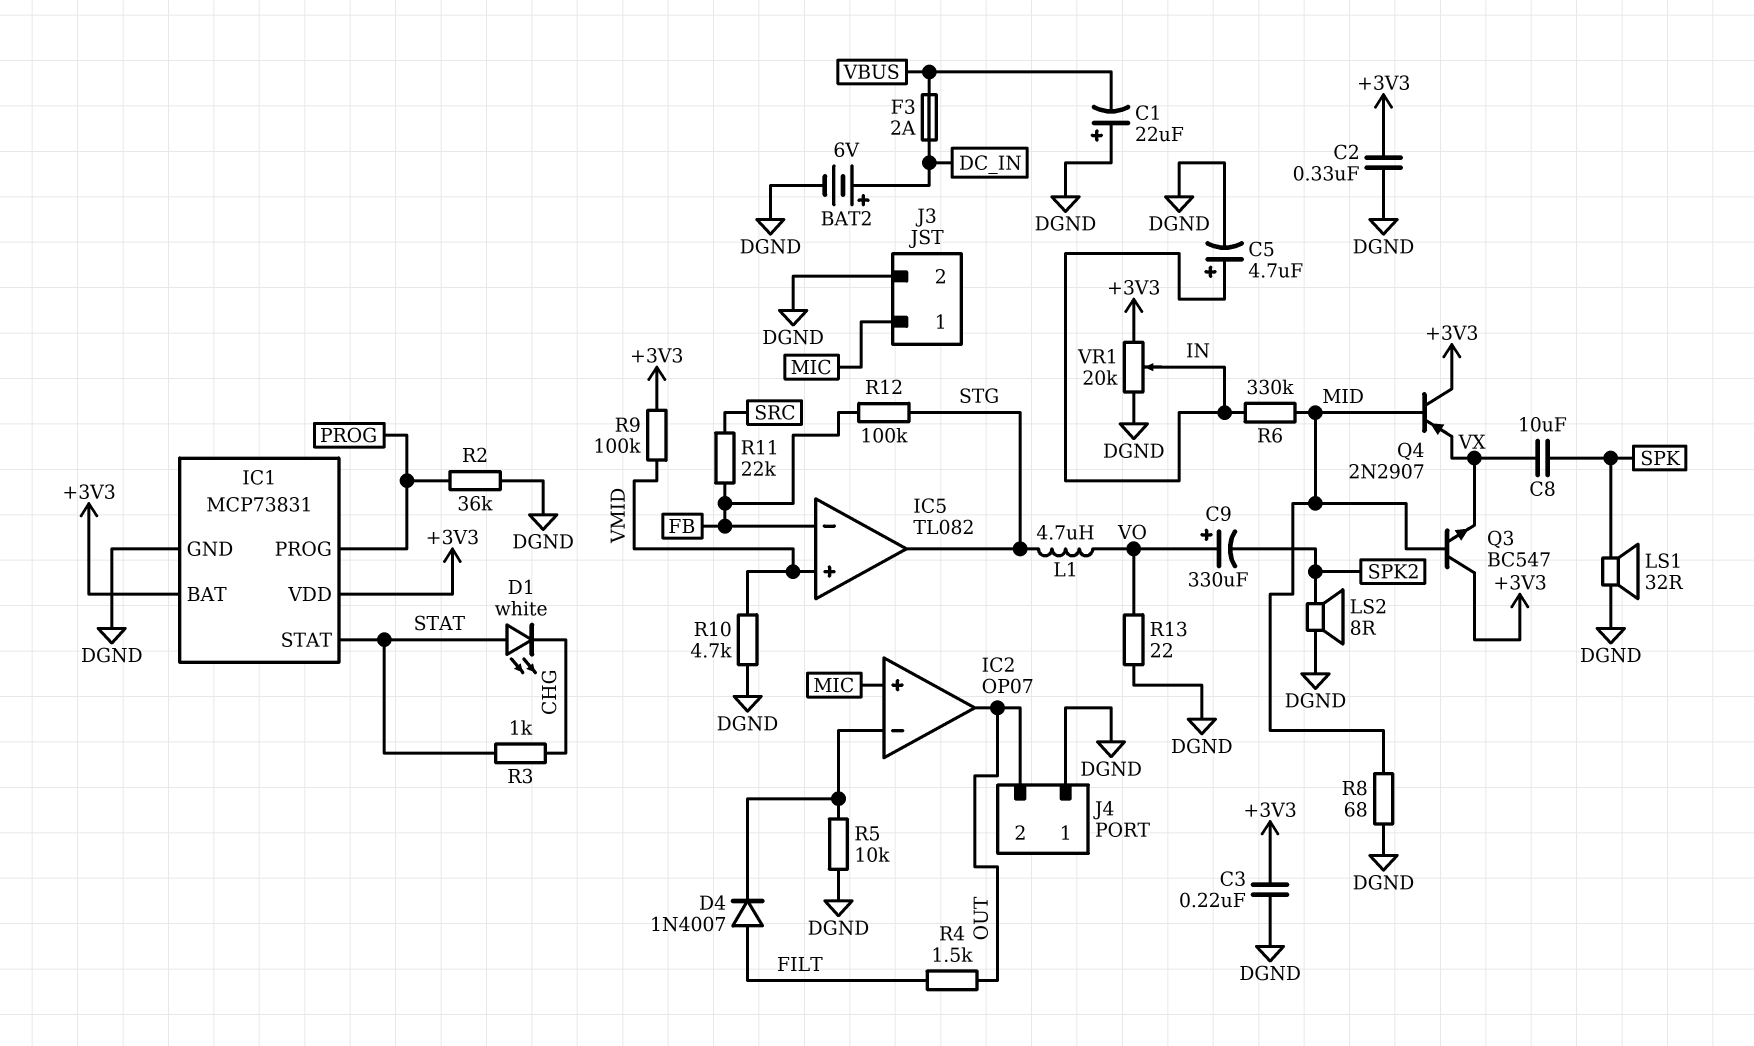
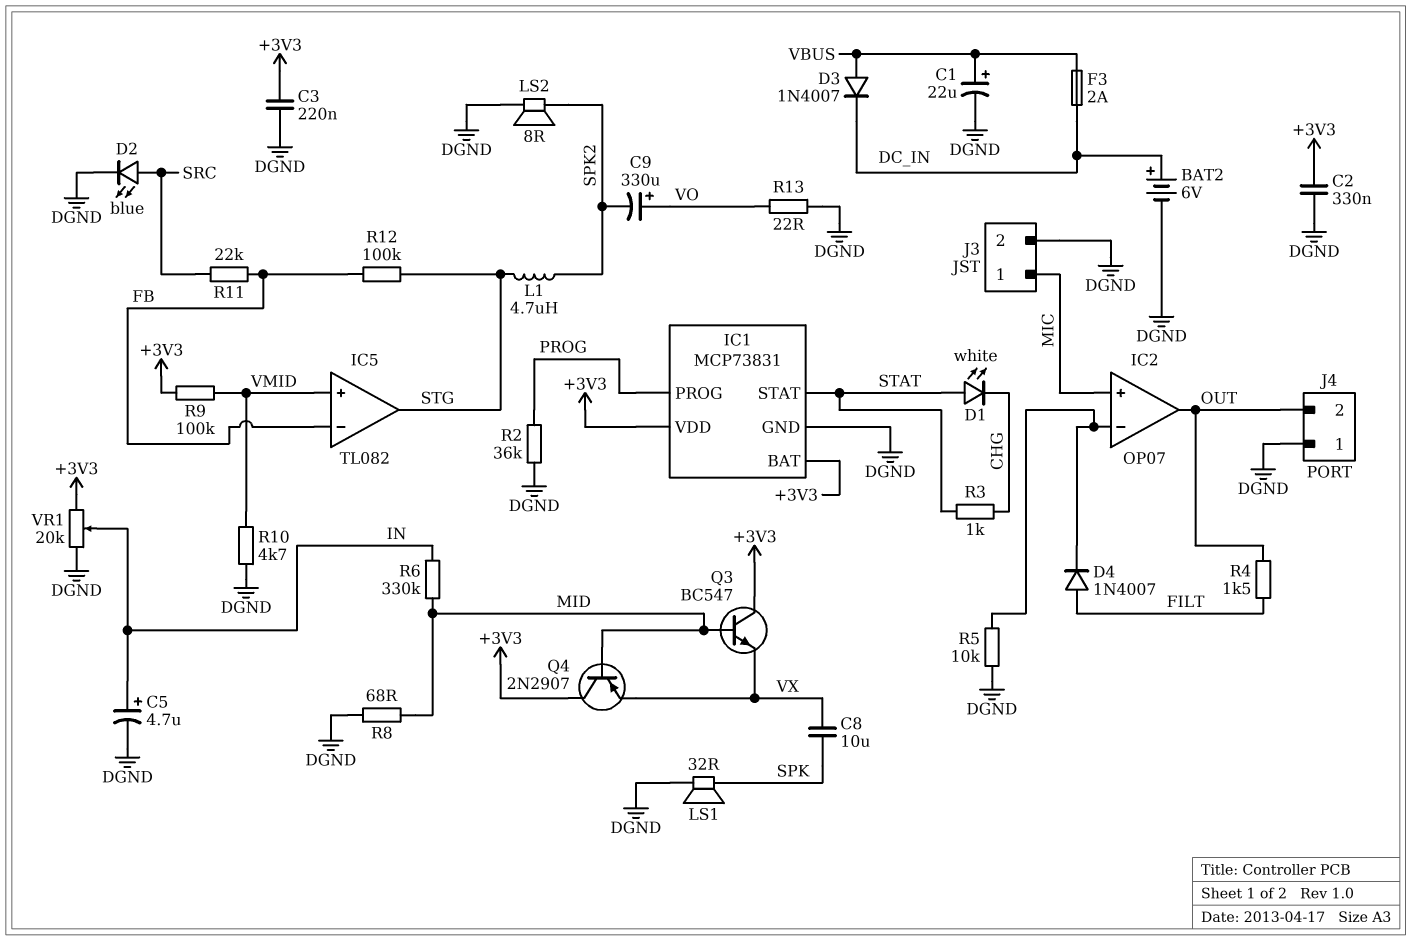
C1: 22uF (plus DGND, minus VBUS) -> 22uF (plus VBUS, minus DGND)
D2: none -> LED blue (A SRC, K DGND)
D3: none -> diode 1N4007 (A VBUS, K DC_IN)
L1: 4.7uH (STG, VO) -> 4.7uH (SPK2, STG)

